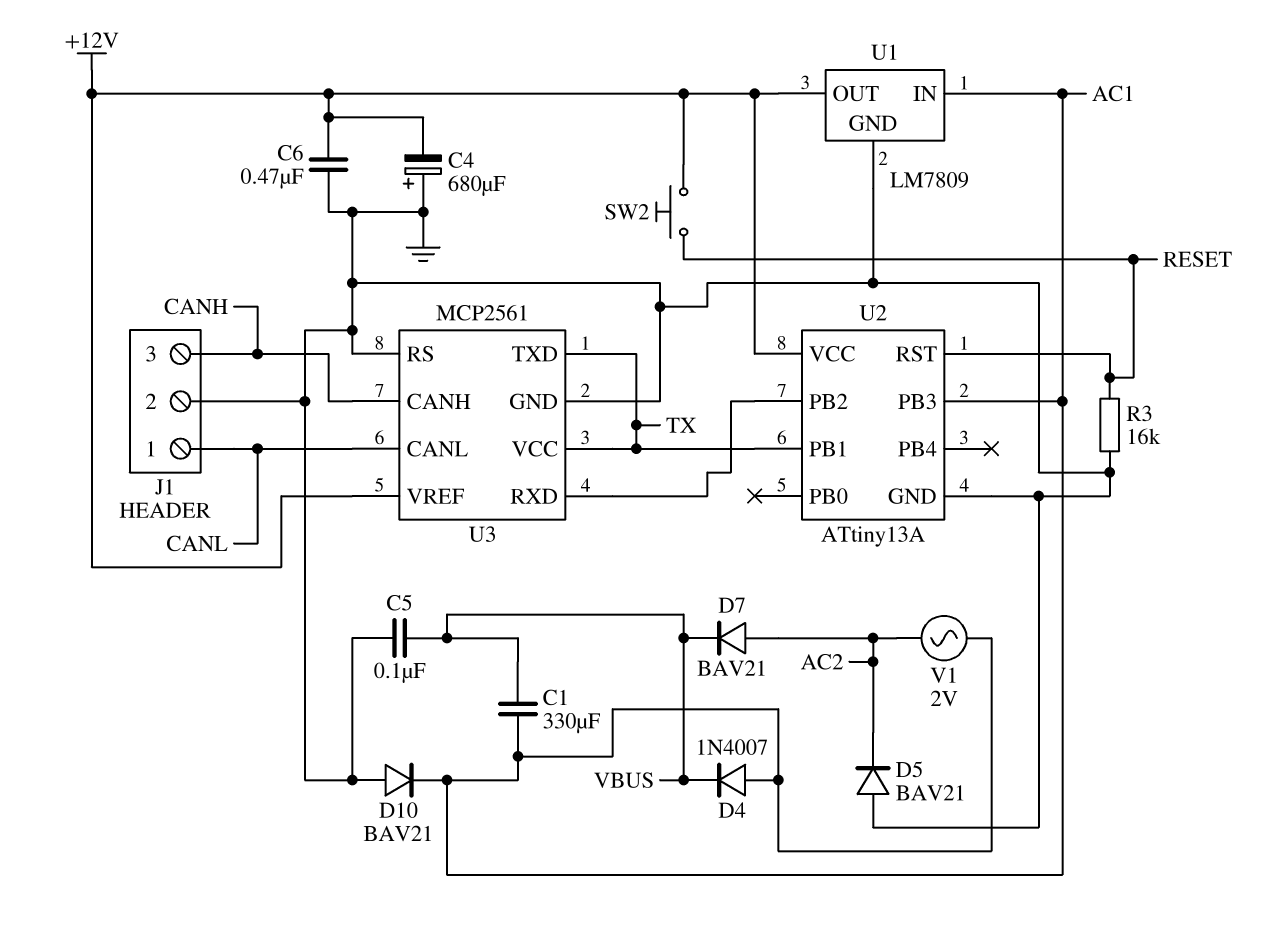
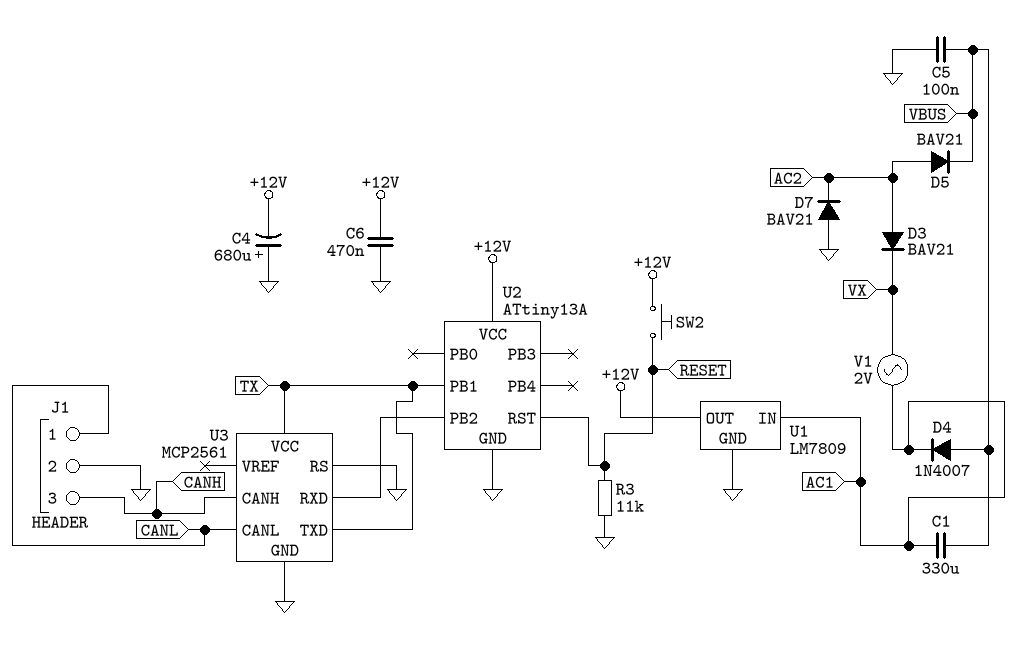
D3: none -> diode BAV21 (A AC2, K VX)
D4: diode 1N4007 (A AC1, K VBUS) -> diode 1N4007 (A VBUS, K AC1)
D5: diode BAV21 (A GND, K AC2) -> diode BAV21 (A AC2, K VBUS)
D7: diode BAV21 (A AC2, K VBUS) -> diode BAV21 (A GND, K AC2)
D10: diode BAV21 (A GND, K AC1) -> none
R3: 16k (GND, RESET) -> 11k (GND, RESET)
U2 pin PB3: AC1 -> none
U3 pin VREF: +12V -> none
V1: AC 2V (AC1, AC2) -> AC 2V (AC1, VX)

